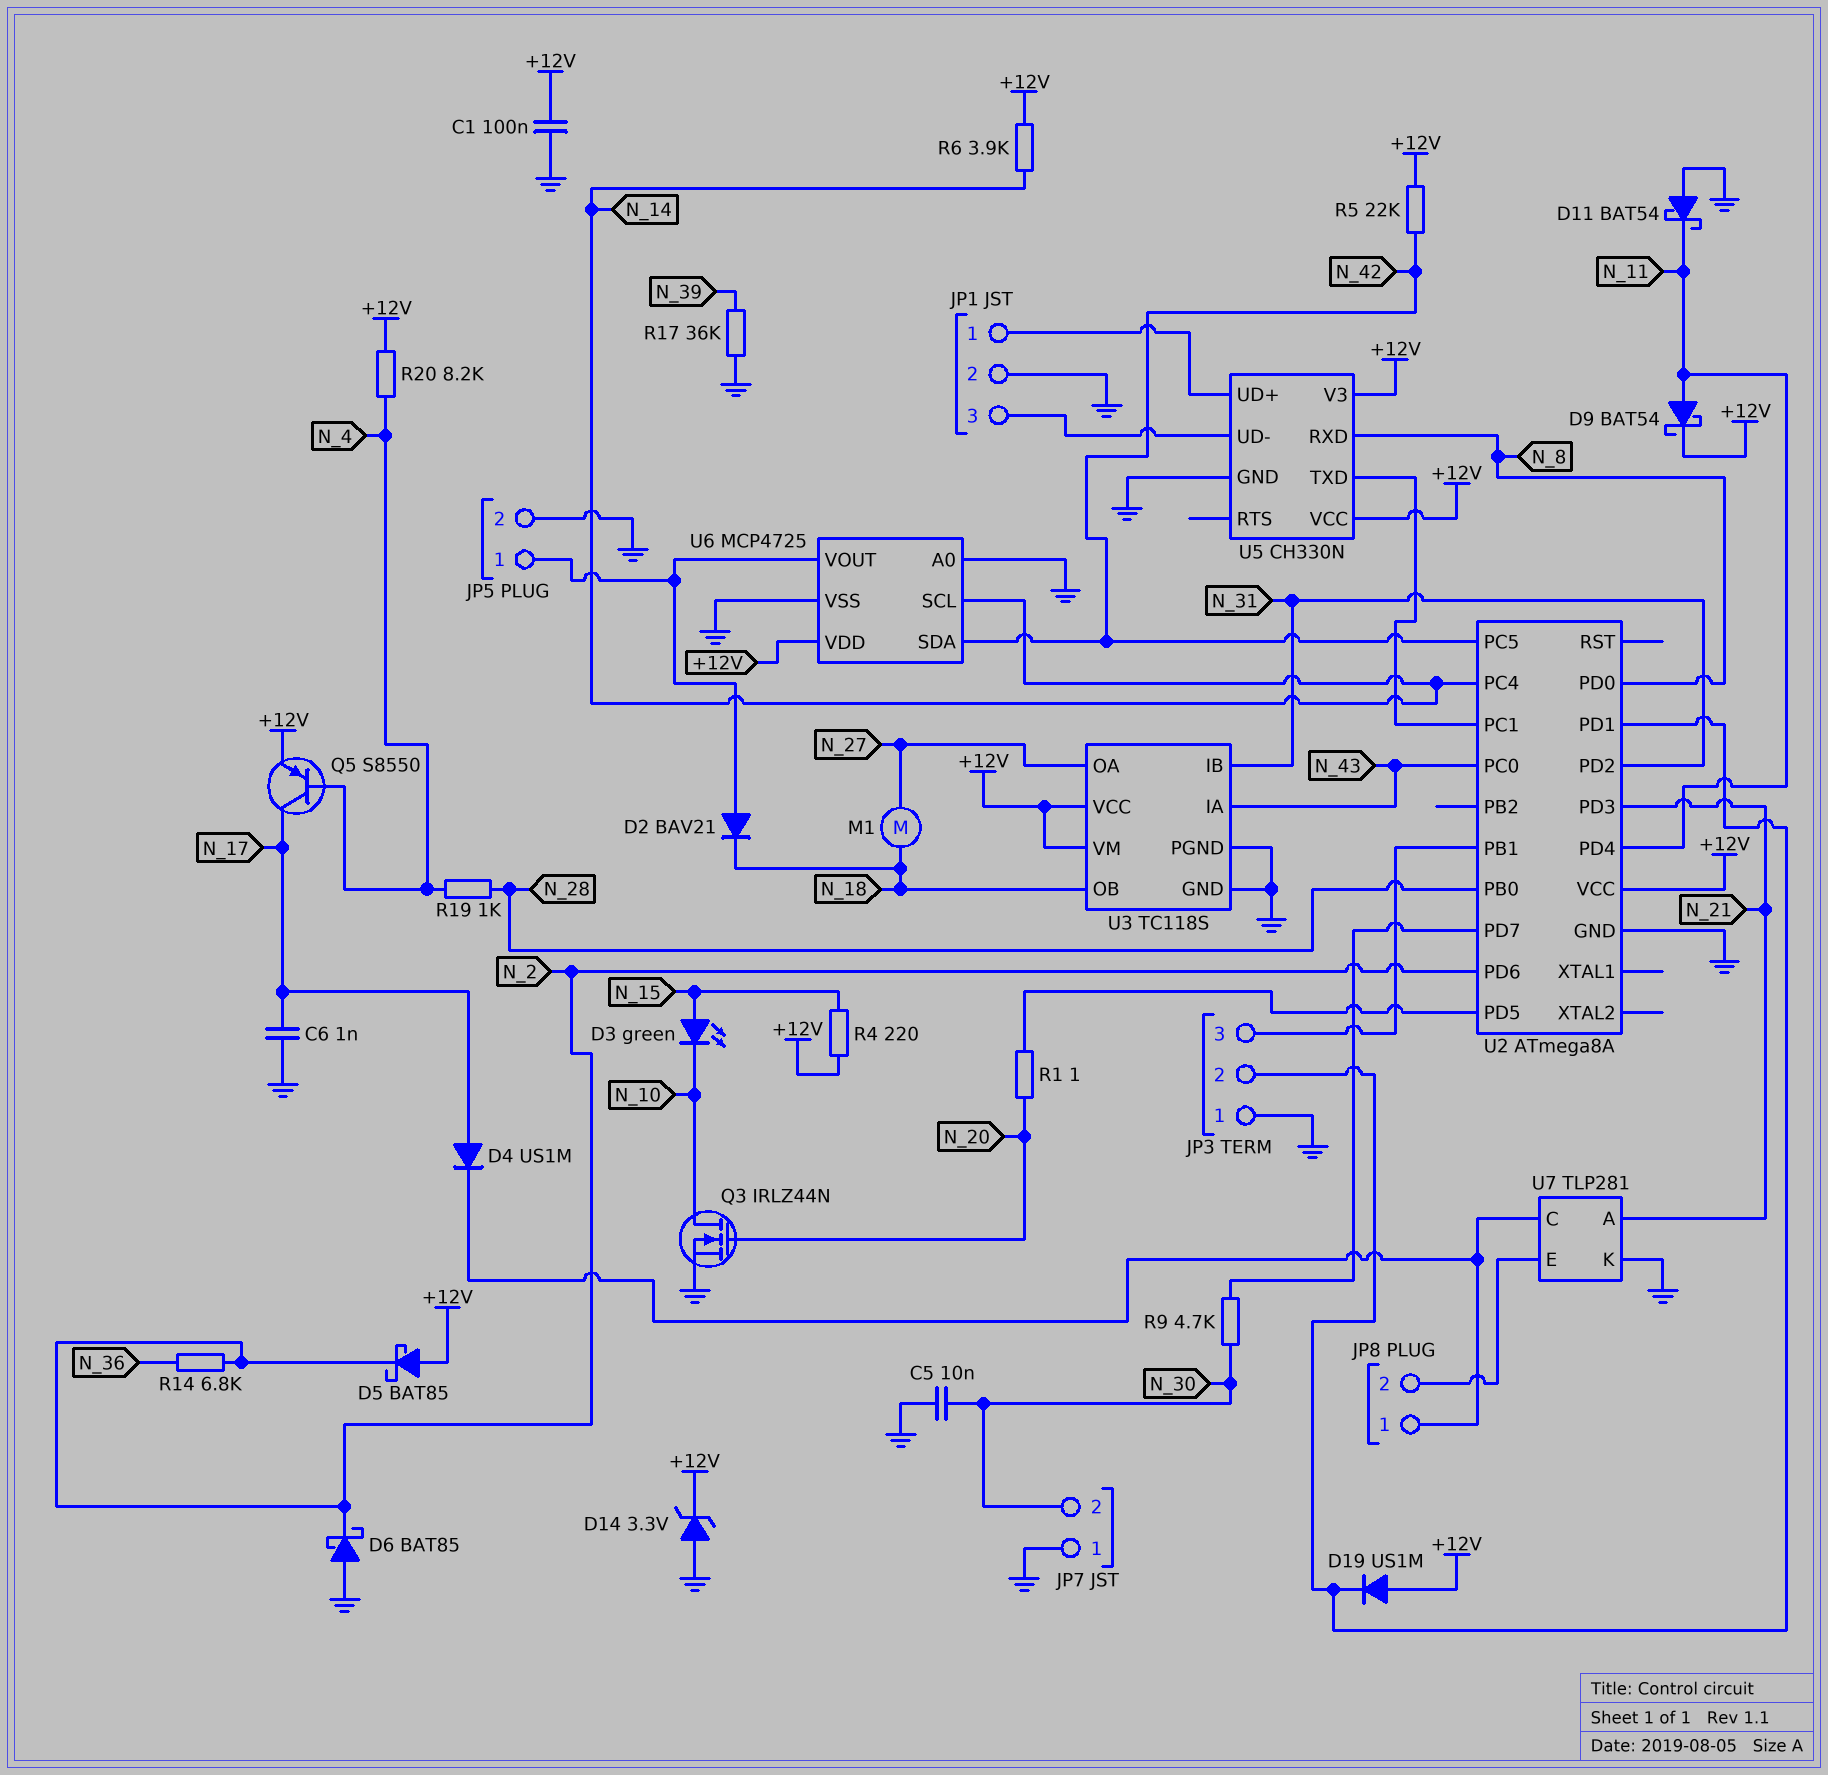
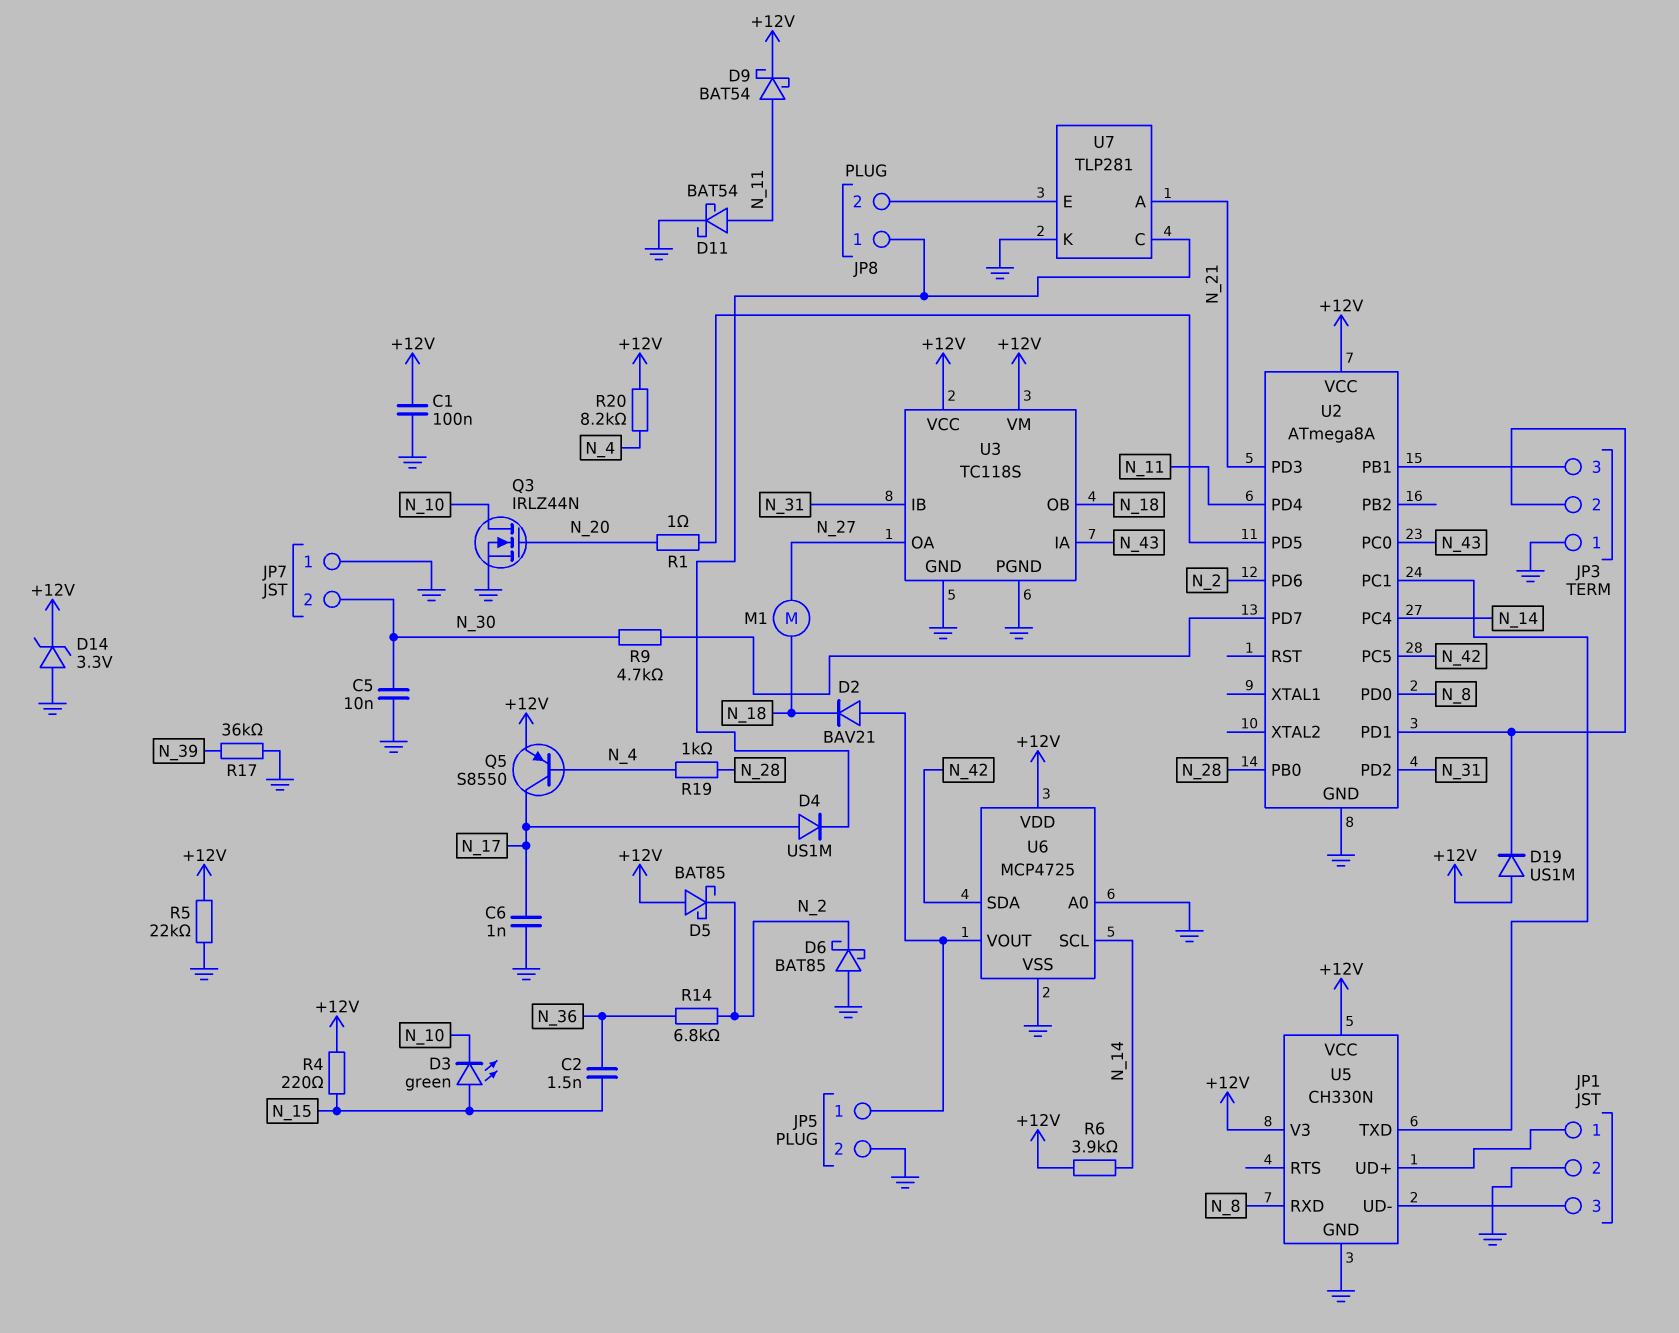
C2: none -> 1.5nF (N_15, N_36)
D11: schottky BAT54 (A GND, K N_11) -> schottky BAT54 (A N_11, K GND)
R5: 22k (+12V, N_42) -> 22k (+12V, GND)

